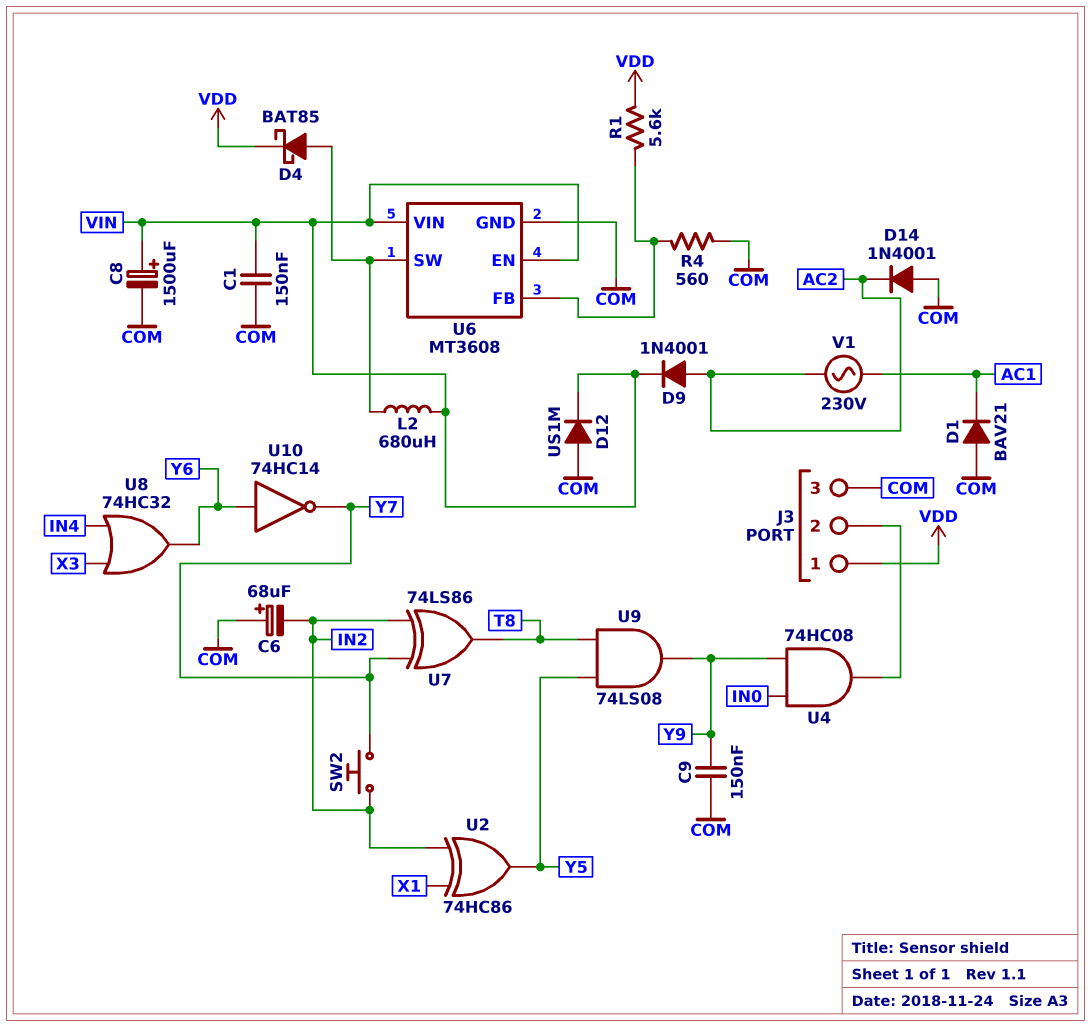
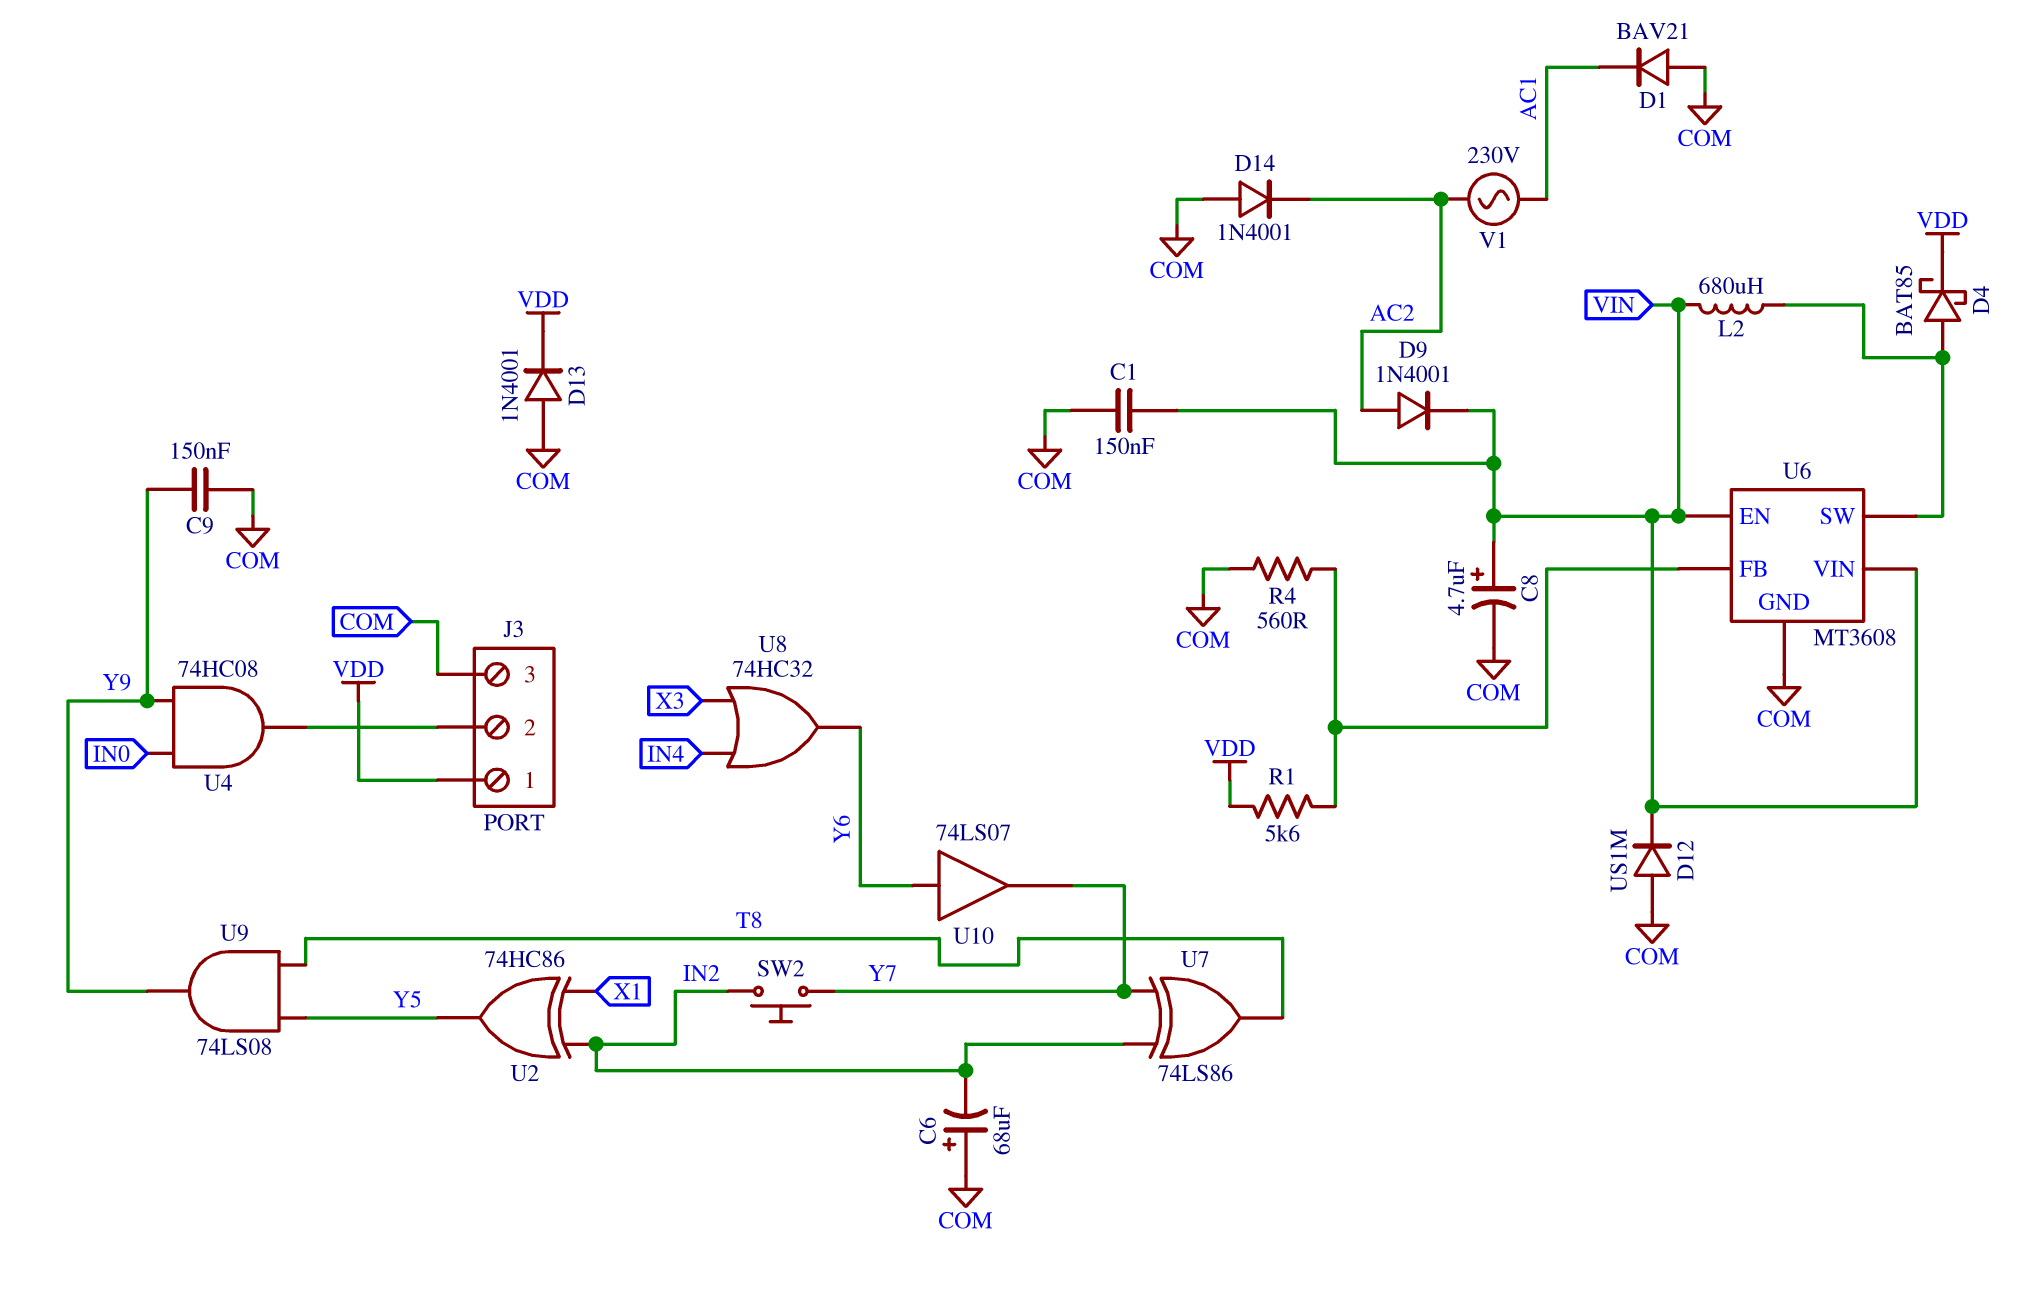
C8: 1500uF (plus VIN, minus COM) -> 4.7uF (plus VIN, minus COM)
D13: none -> diode 1N4001 (A COM, K VDD)
U10: NOT 74HC14 (in Y6, out Y7) -> buffer 74LS07 (in Y6, out Y7)

